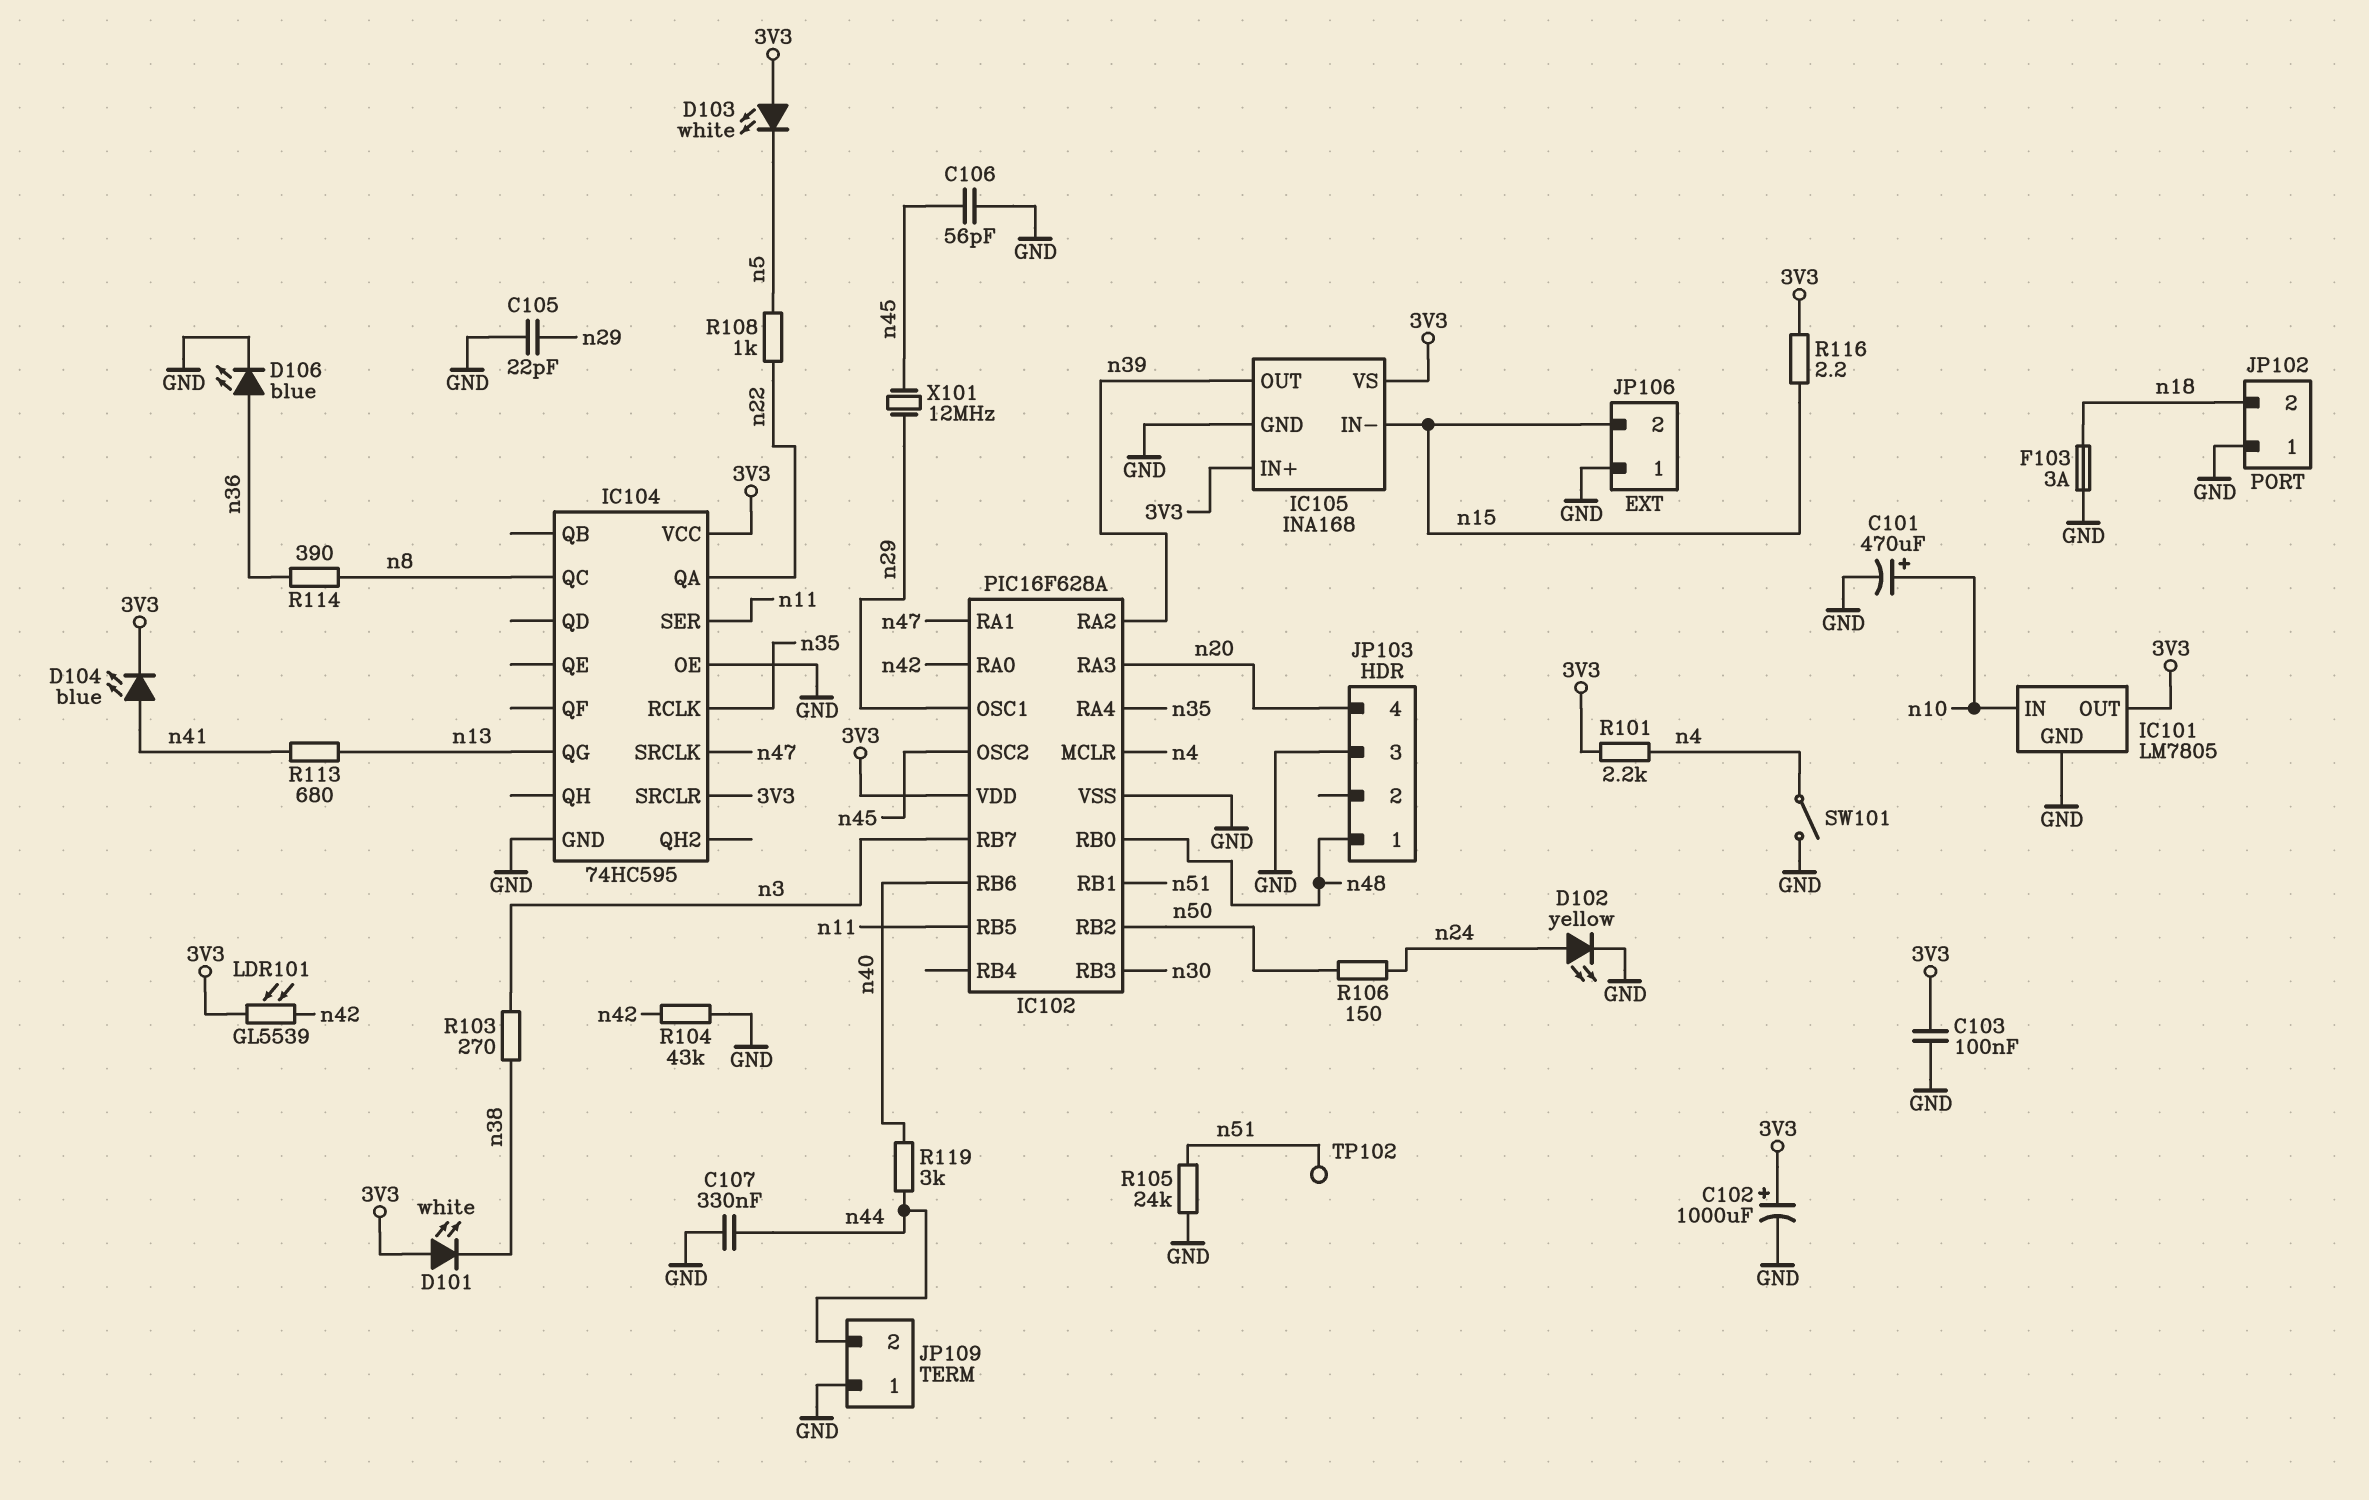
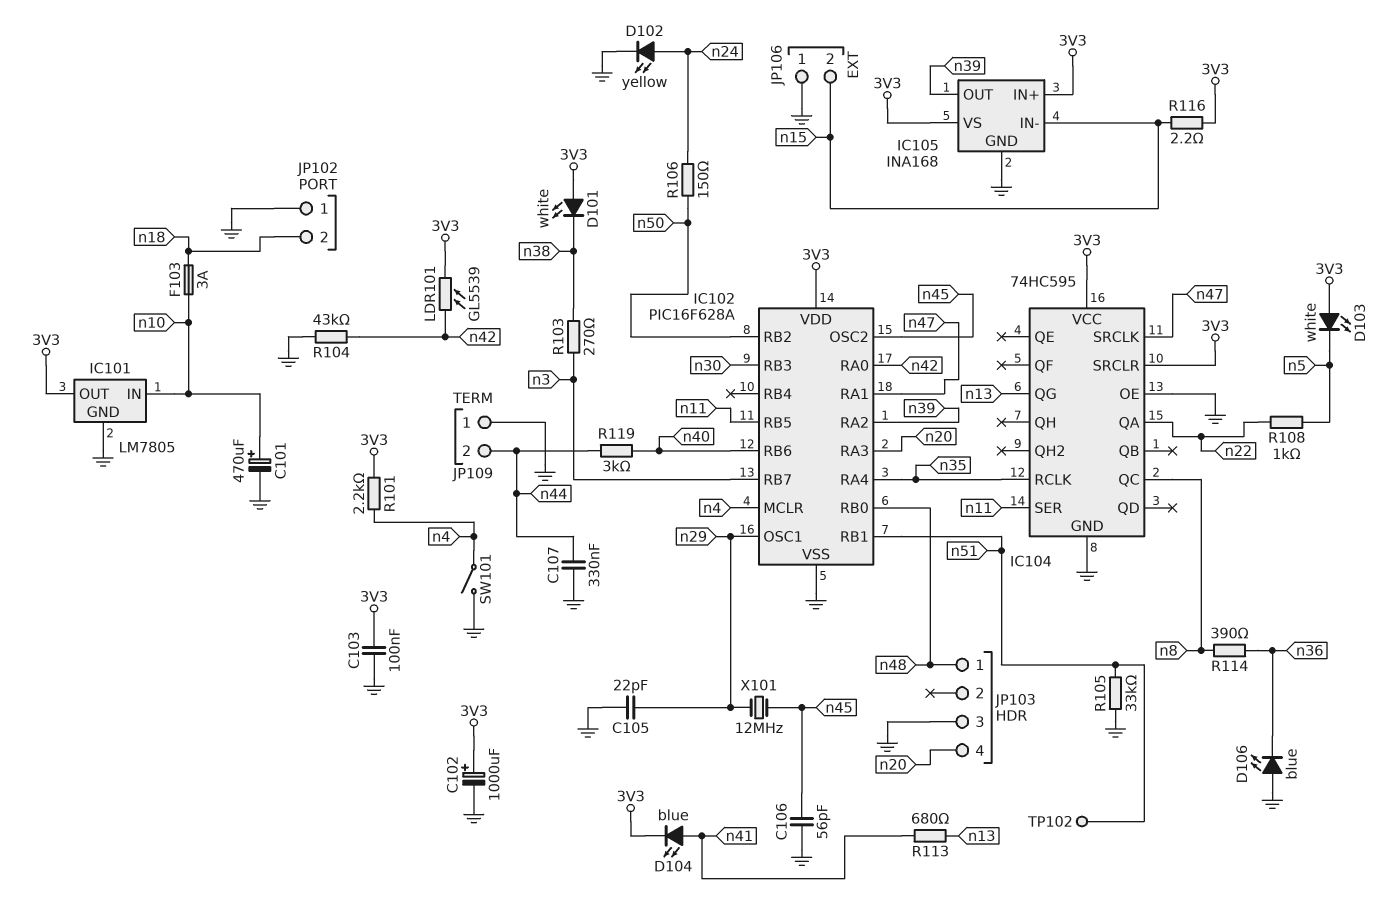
D106: LED blue (A n36, K GND) -> LED blue (A GND, K n36)
F103: 3A (GND, n18) -> 3A (n10, n18)
R105: 24k (GND, n51) -> 33k (GND, n51)

